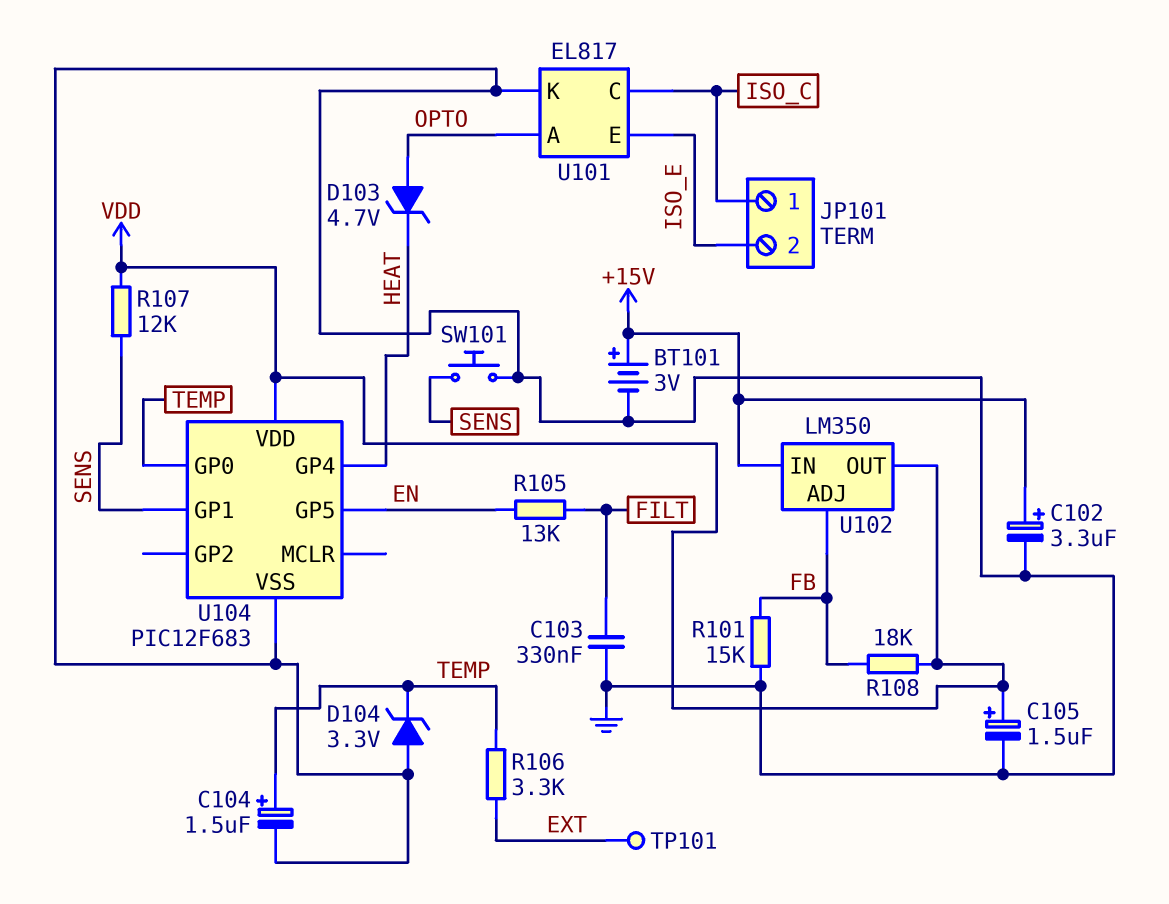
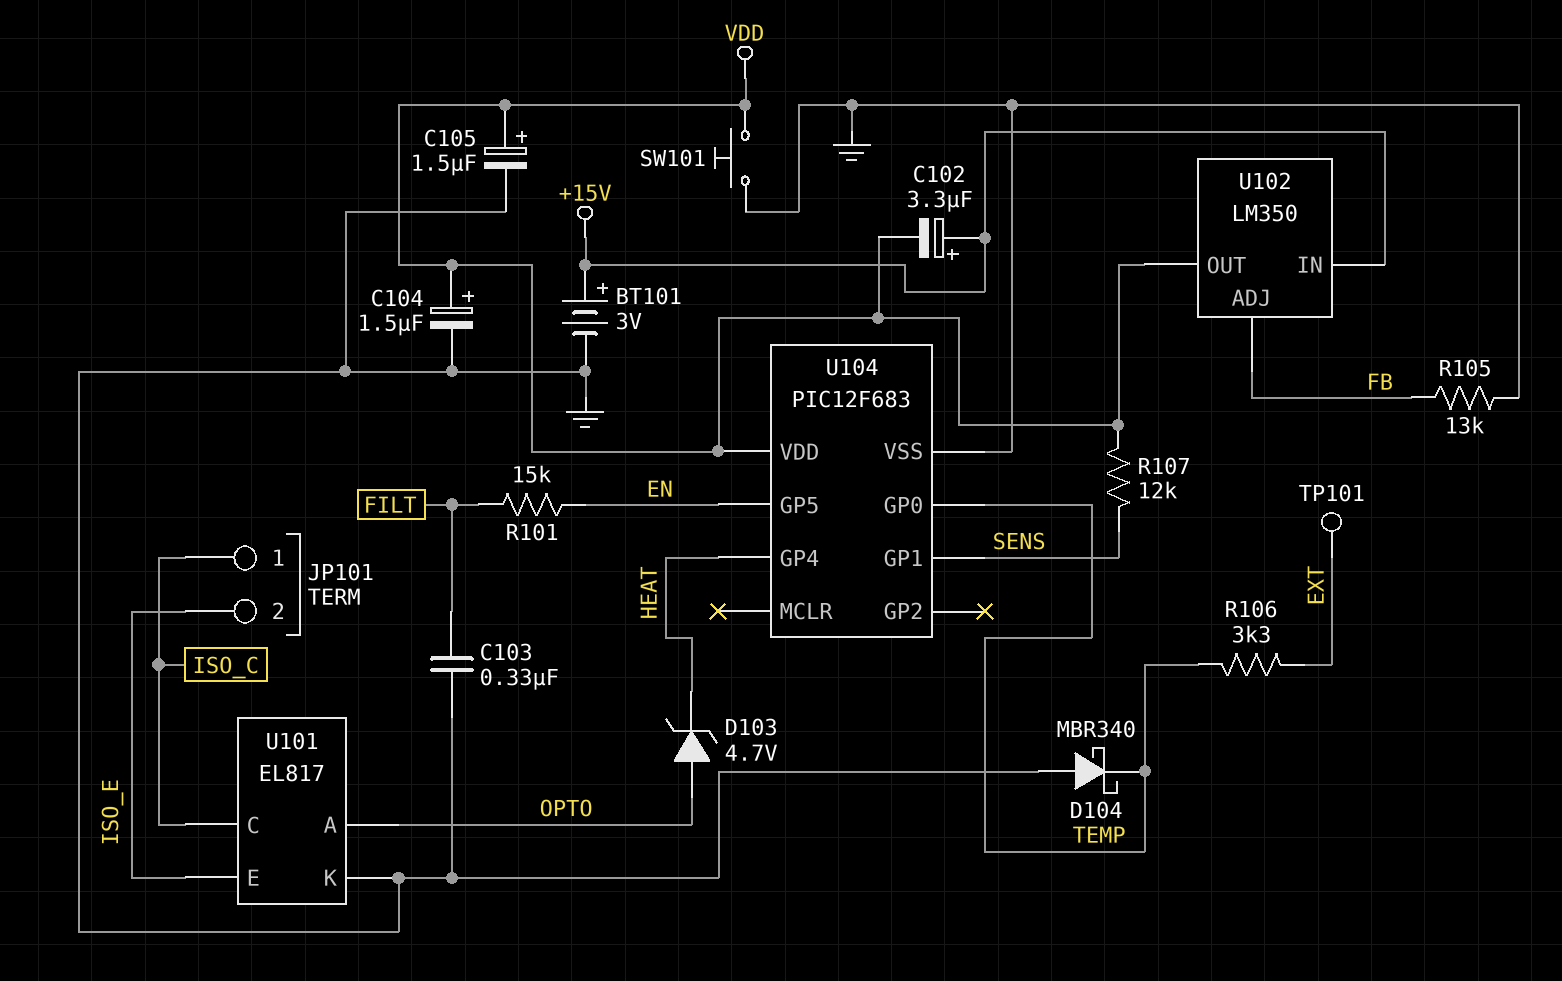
C102: 3.3uF (plus +15V, minus GND) -> 3.3uF (plus +15V, minus VDD)
C104: 1.5uF (plus TEMP, minus GND) -> 1.5uF (plus VDD, minus GND)
D104: zener 3.3V (A GND, K TEMP) -> schottky MBR340 (A GND, K TEMP)
R101: 15k (FB, GND) -> 15k (EN, FILT)
R105: 13k (EN, FILT) -> 13k (FB, GND)
R108: 18k (FB, VDD) -> none
SW101: button (GND, SENS) -> button (GND, VDD)

